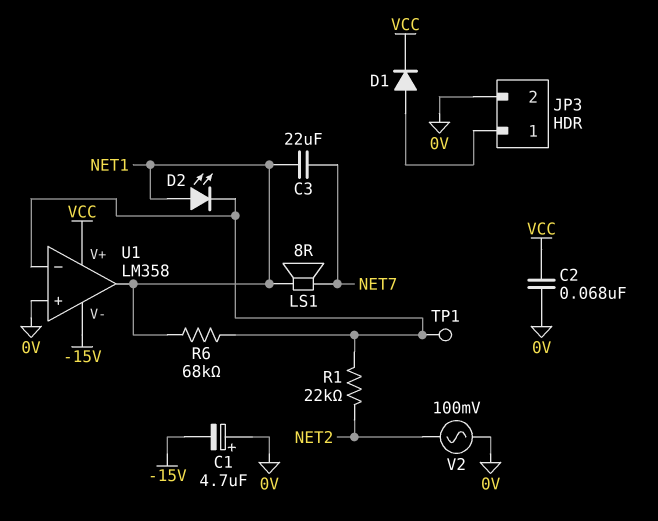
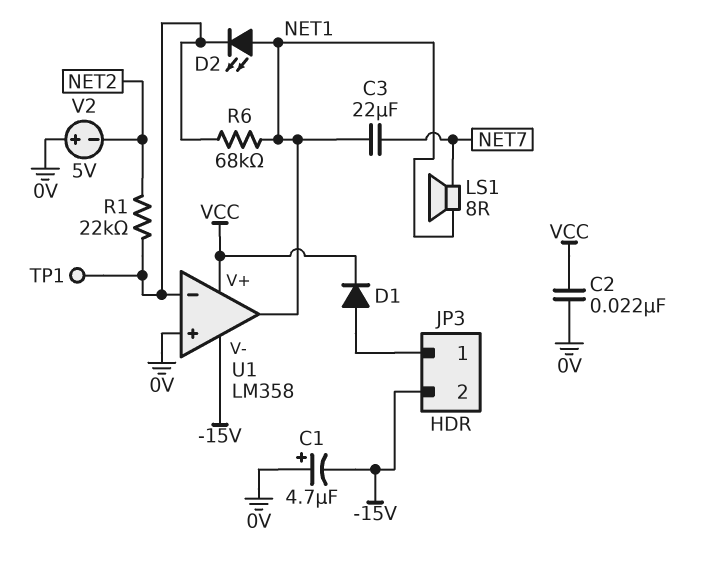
C2: 68nF (0V, VCC) -> 22nF (0V, VCC)
JP3 pin 2: 0V -> -15V
V2: AC 100mV (0V, NET2) -> 5V (plus 0V, minus NET2)

